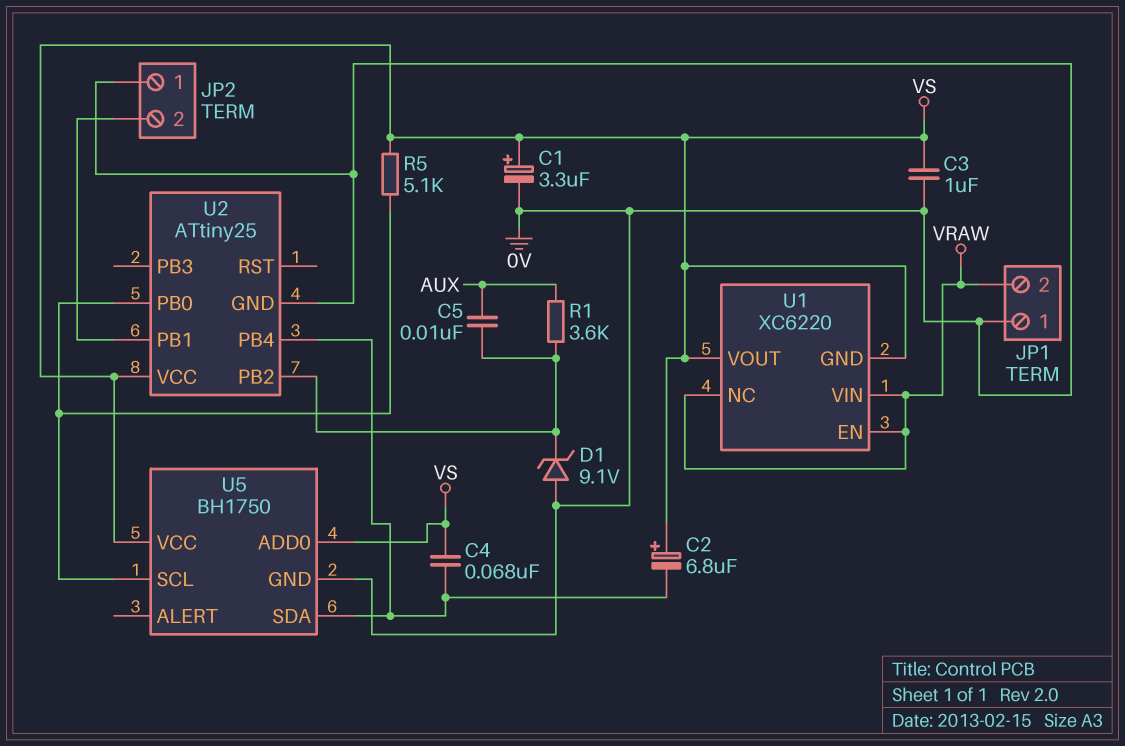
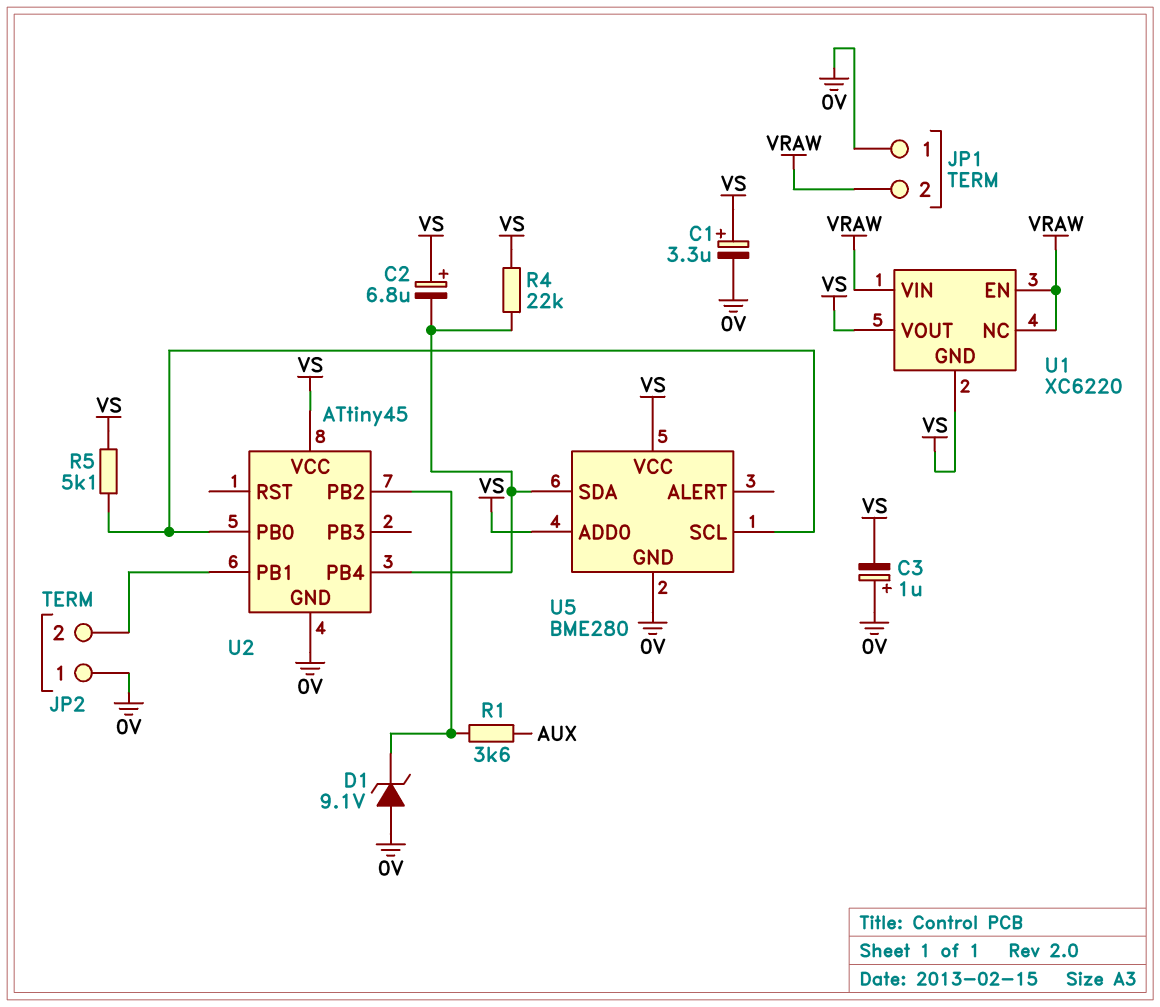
C3: 1uF (0V, VS) -> 1uF (plus 0V, minus VS)
C4: 68nF (U2/PB4, VS) -> none
C5: 10nF (AUX, U2/PB2) -> none
R4: none -> 22k (U2/PB4, VS)
U2: ATtiny25 -> ATtiny45
U5: BH1750 -> BME280

